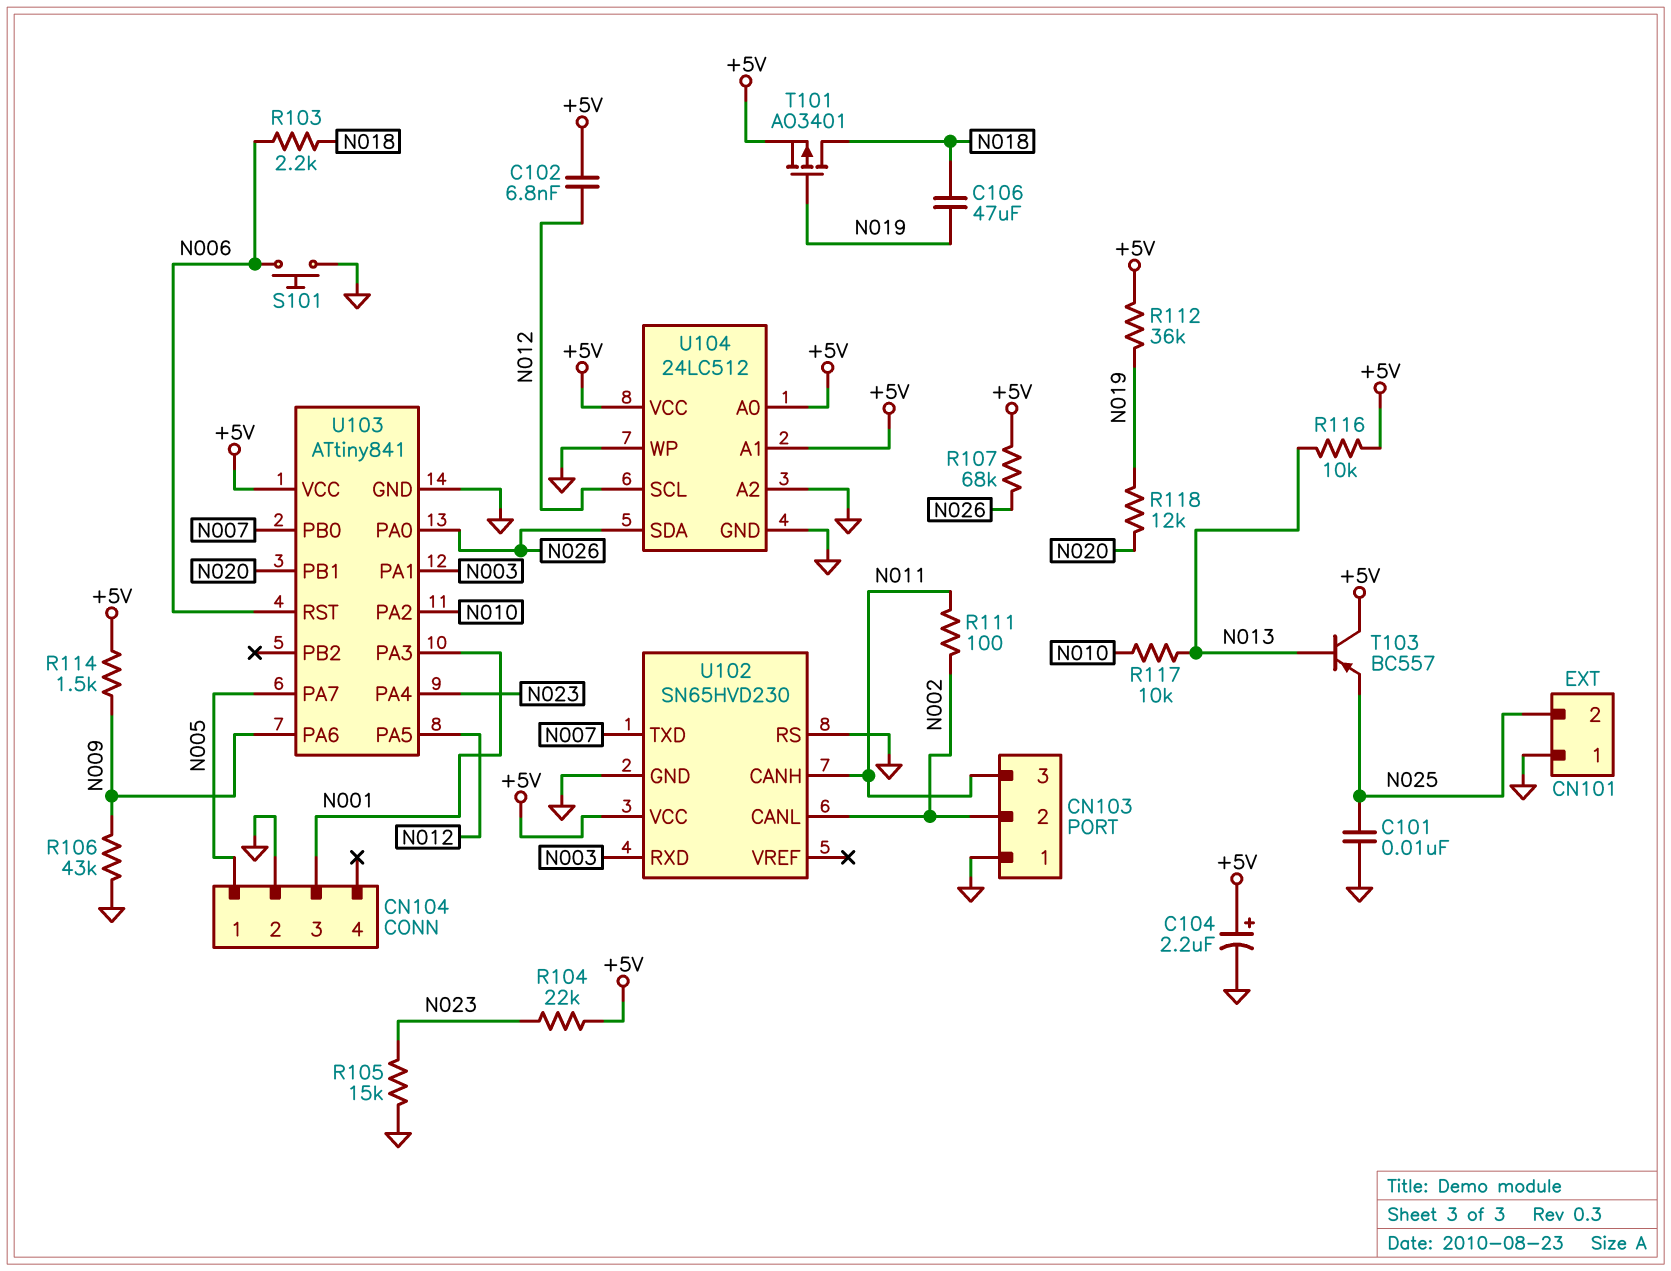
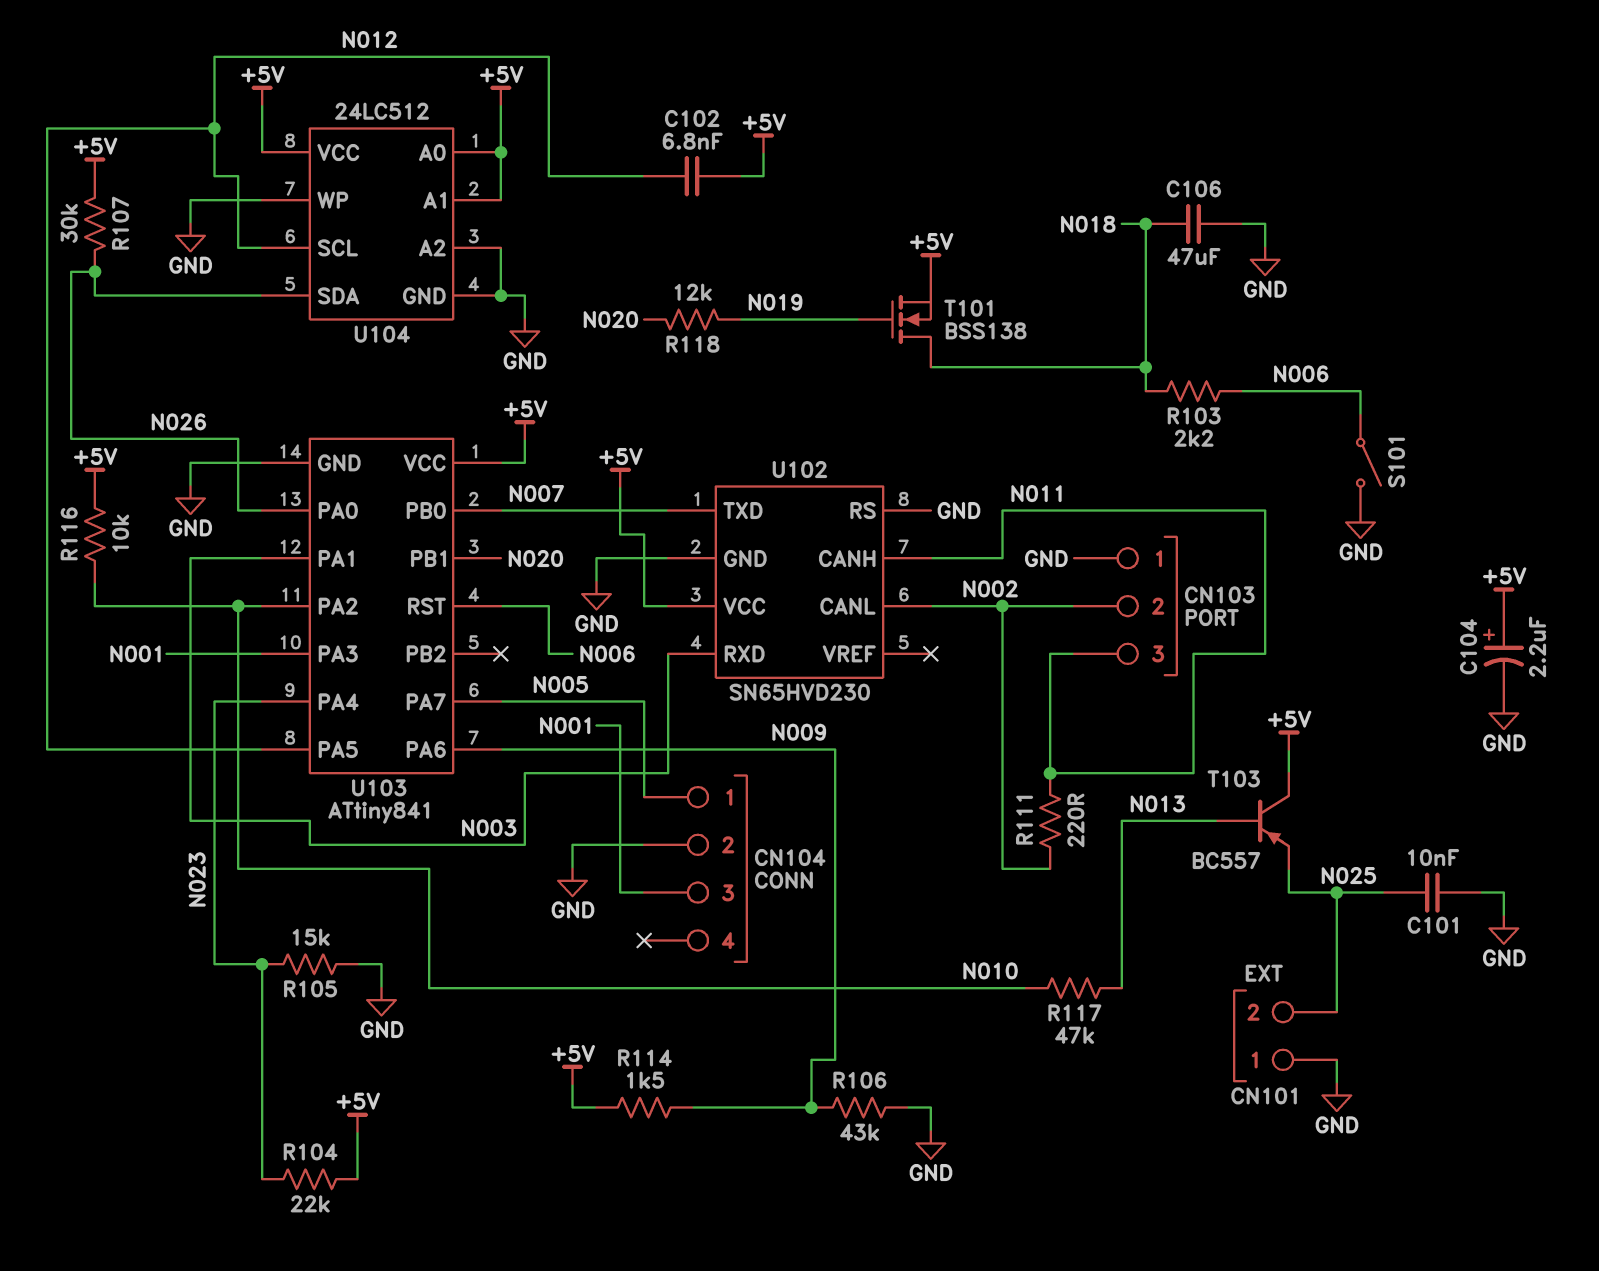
C106: 47uF (N018, N019) -> 47uF (GND, N018)
R107: 68k (+5V, N026) -> 30k (+5V, N026)
R111: 100 (N002, N011) -> 220 (N002, N011)
R112: 36k (+5V, N019) -> none
R116: 10k (+5V, N013) -> 10k (+5V, N010)
R117: 10k (N010, N013) -> 47k (N010, N013)
S101: button (GND, N006) -> switch (GND, N006)
T101: PMOS AO3401 (G N019, D N018, S +5V) -> NMOS BSS138 (G N019, D N018, S +5V)

